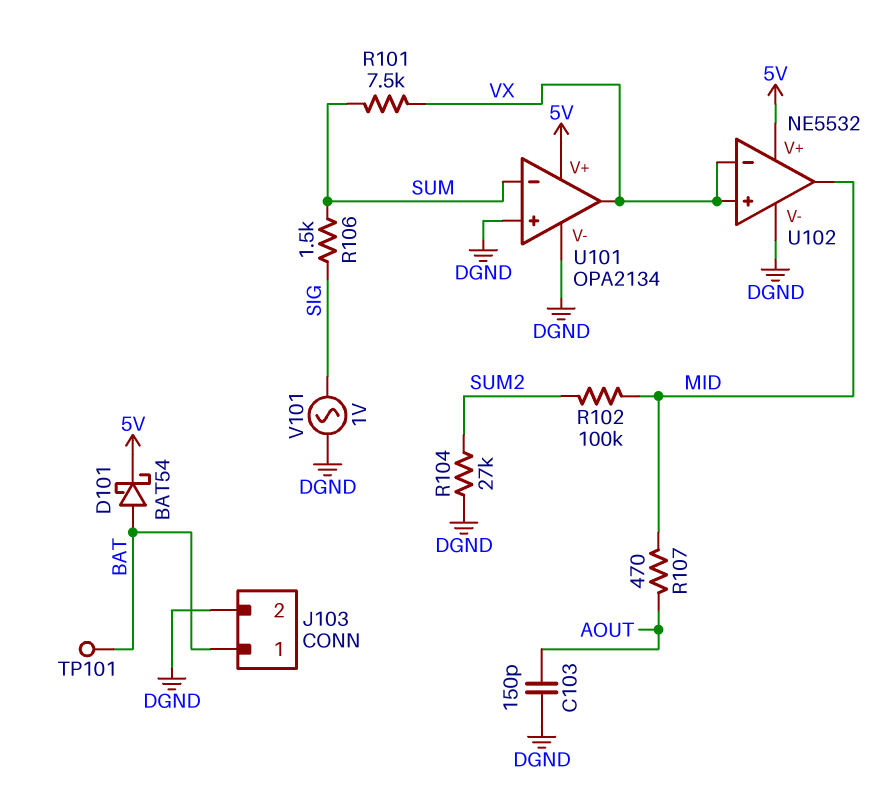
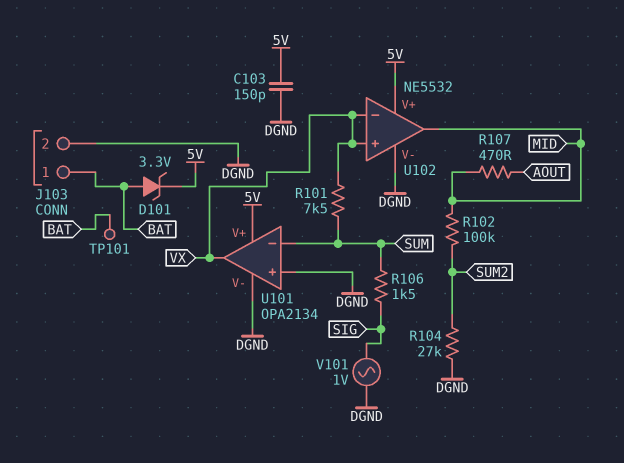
C103: 150pF (AOUT, DGND) -> 150pF (5V, DGND)
D101: schottky BAT54 (A BAT, K 5V) -> zener 3.3V (A BAT, K 5V)

